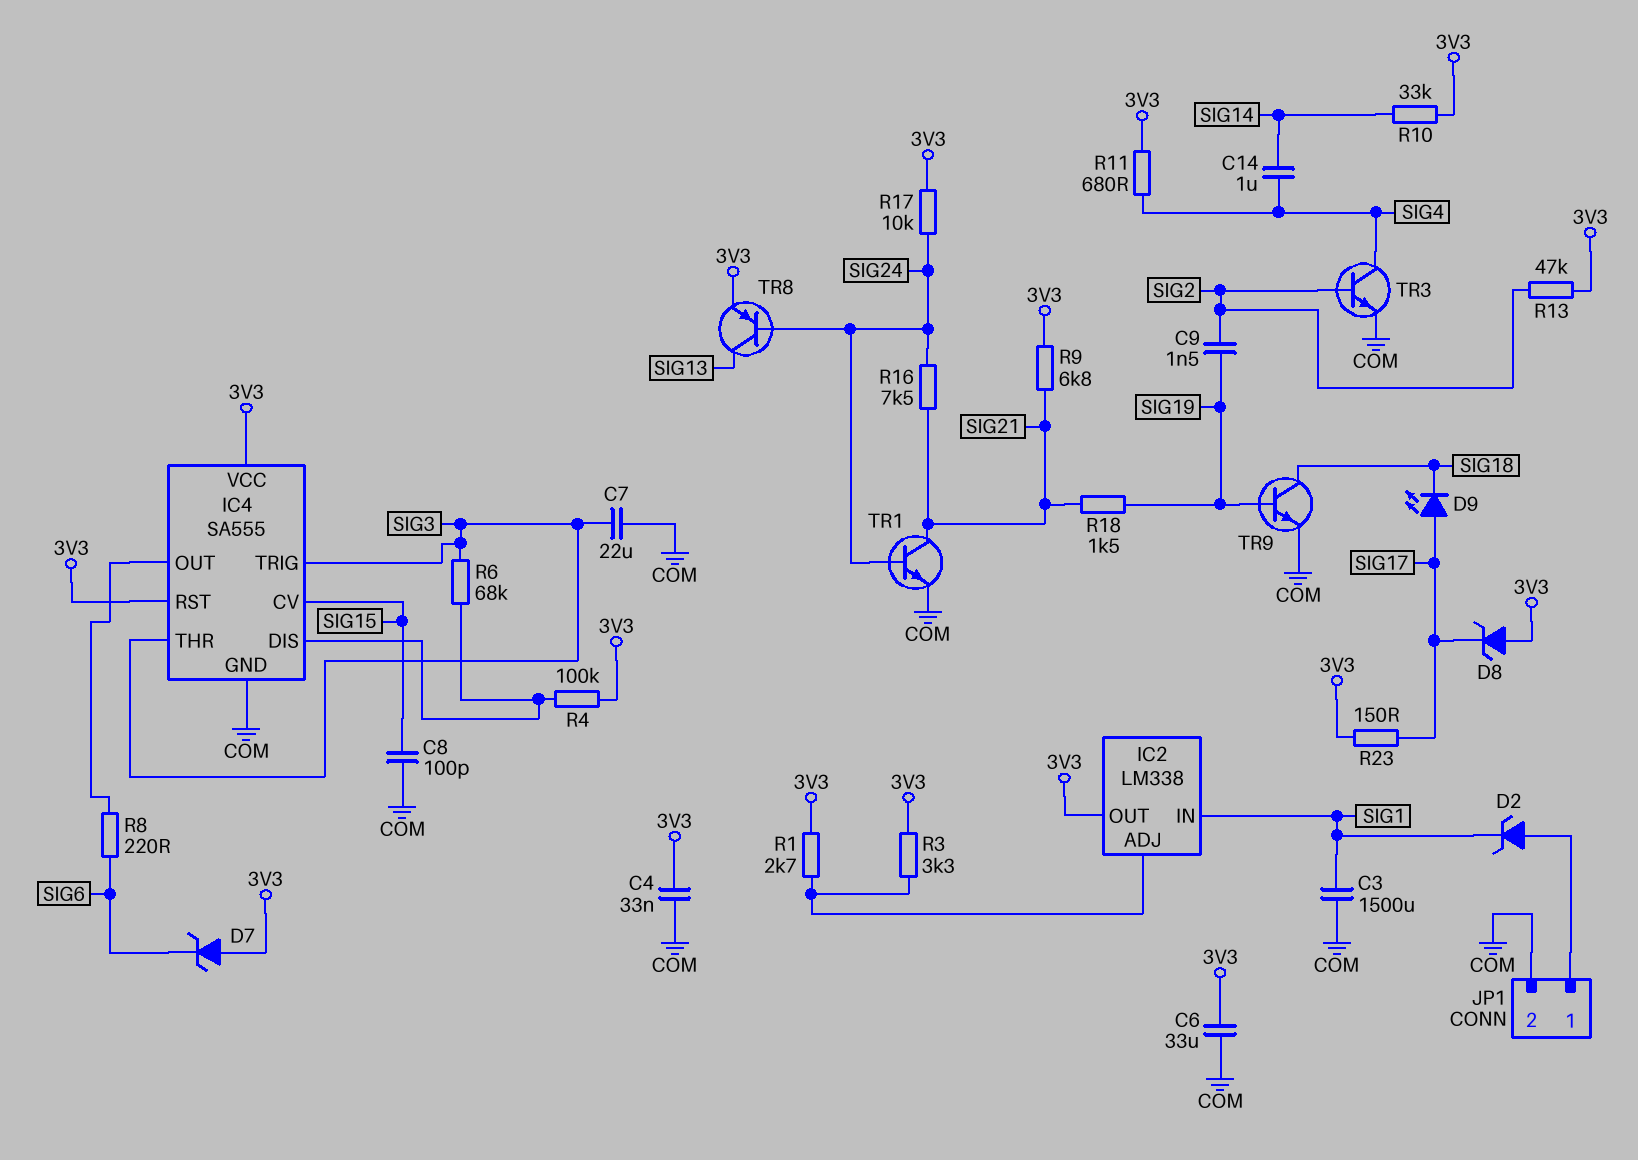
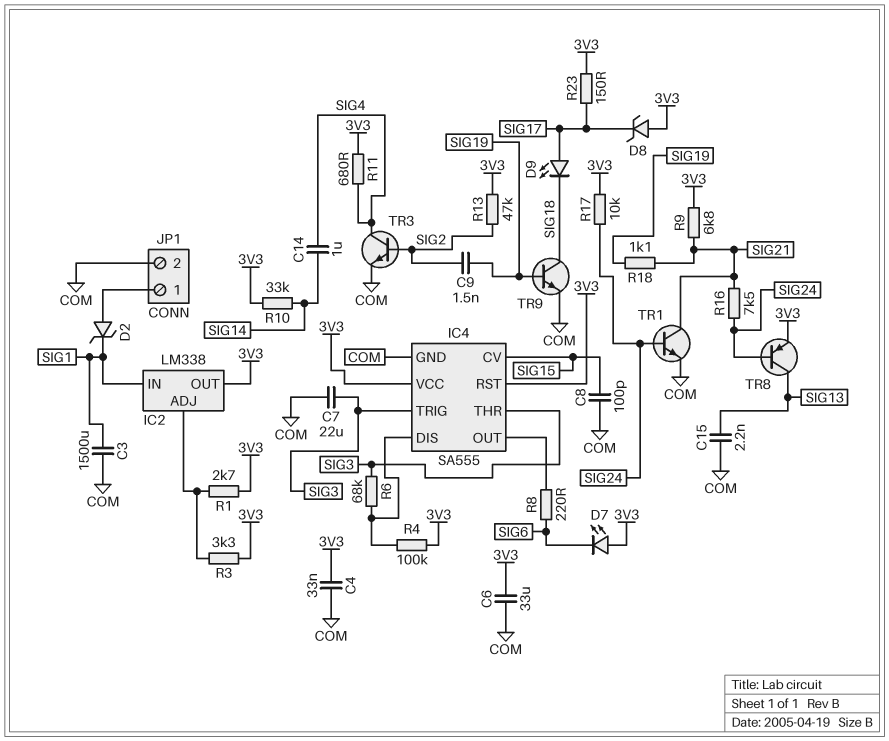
C15: none -> 2.2nF (COM, SIG13)
D7: zener (A 3V3, K SIG6) -> LED (A 3V3, K SIG6)
R18: 1.5k (SIG19, SIG21) -> 1.1k (SIG19, SIG21)

